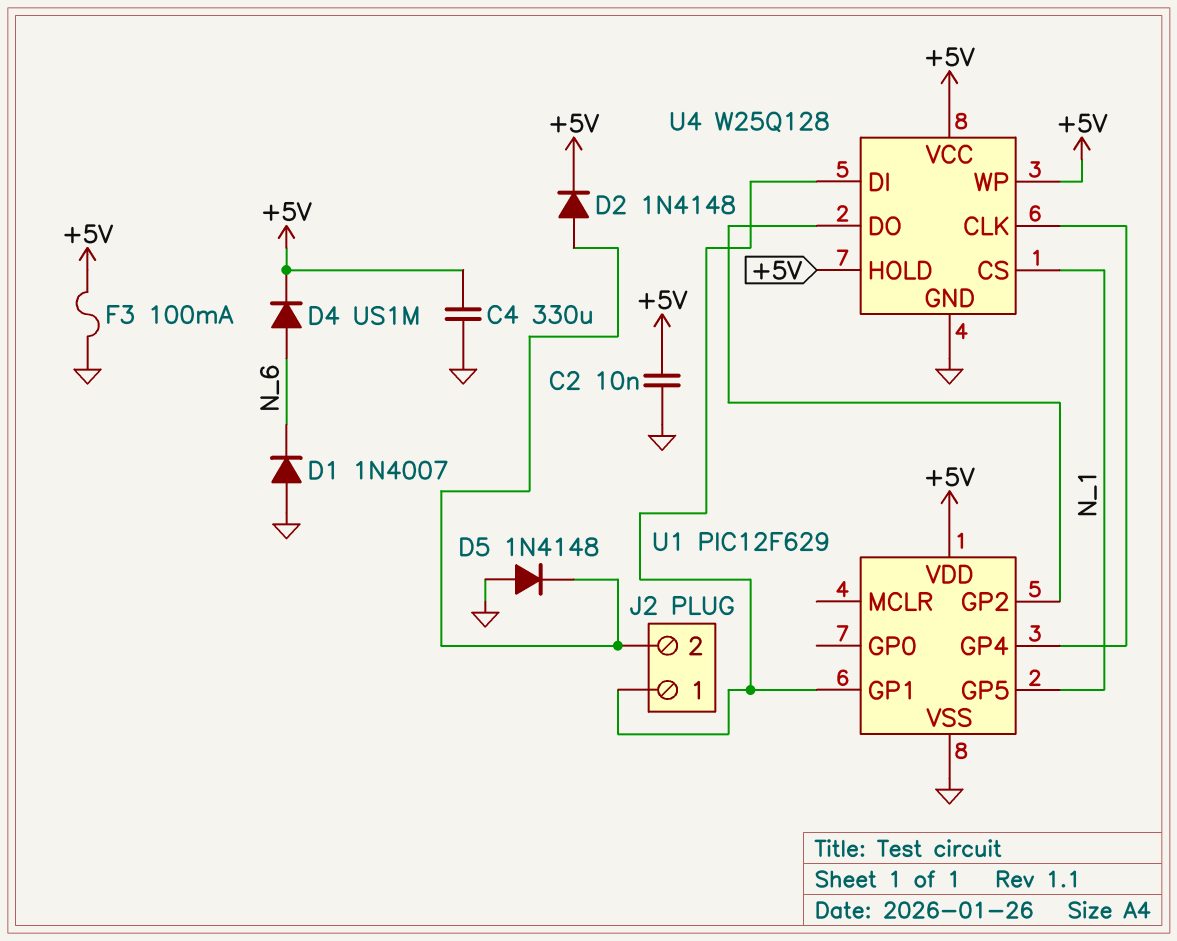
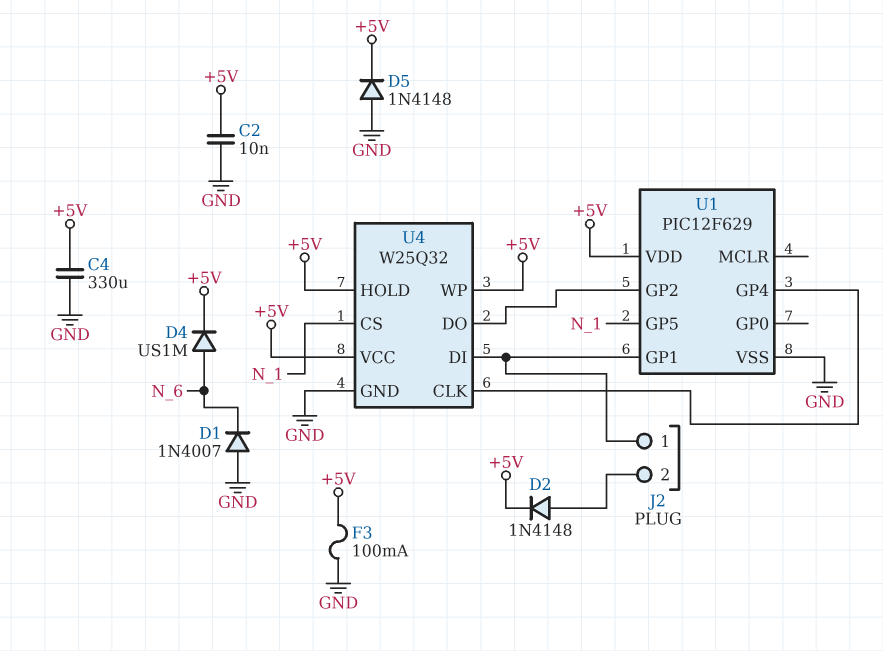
D5: diode 1N4148 (A GND, K J2/2) -> diode 1N4148 (A GND, K +5V)
U4: W25Q128 -> W25Q32

